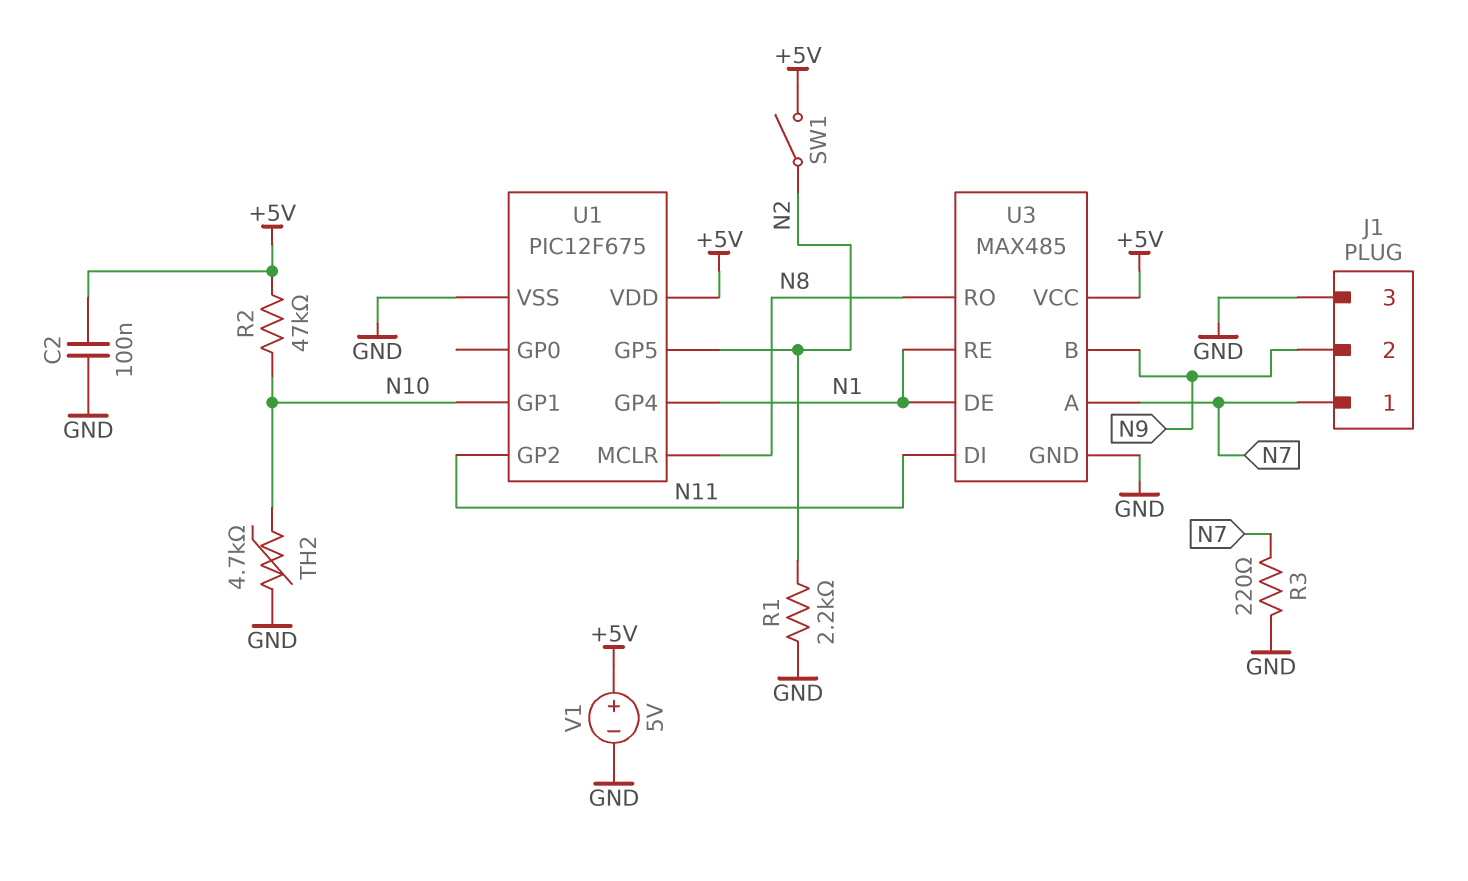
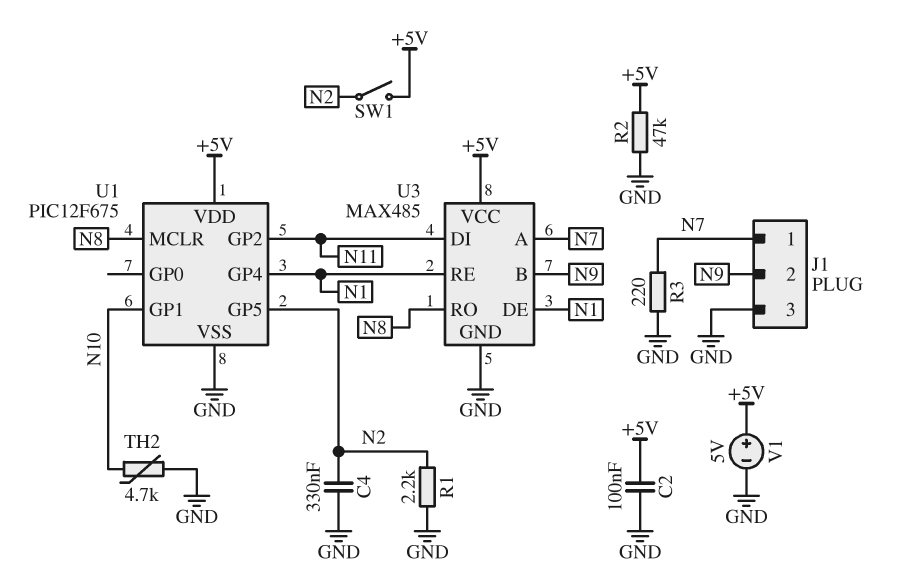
C4: none -> 330nF (GND, N2)
R2: 47k (+5V, N10) -> 47k (+5V, GND)

